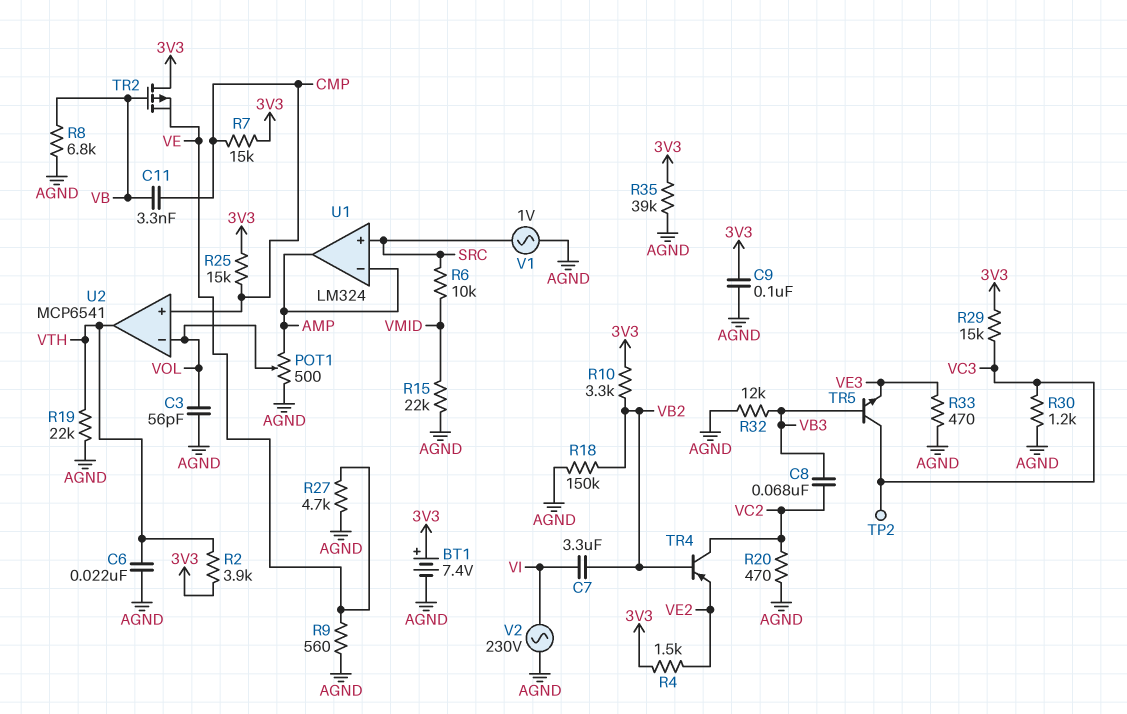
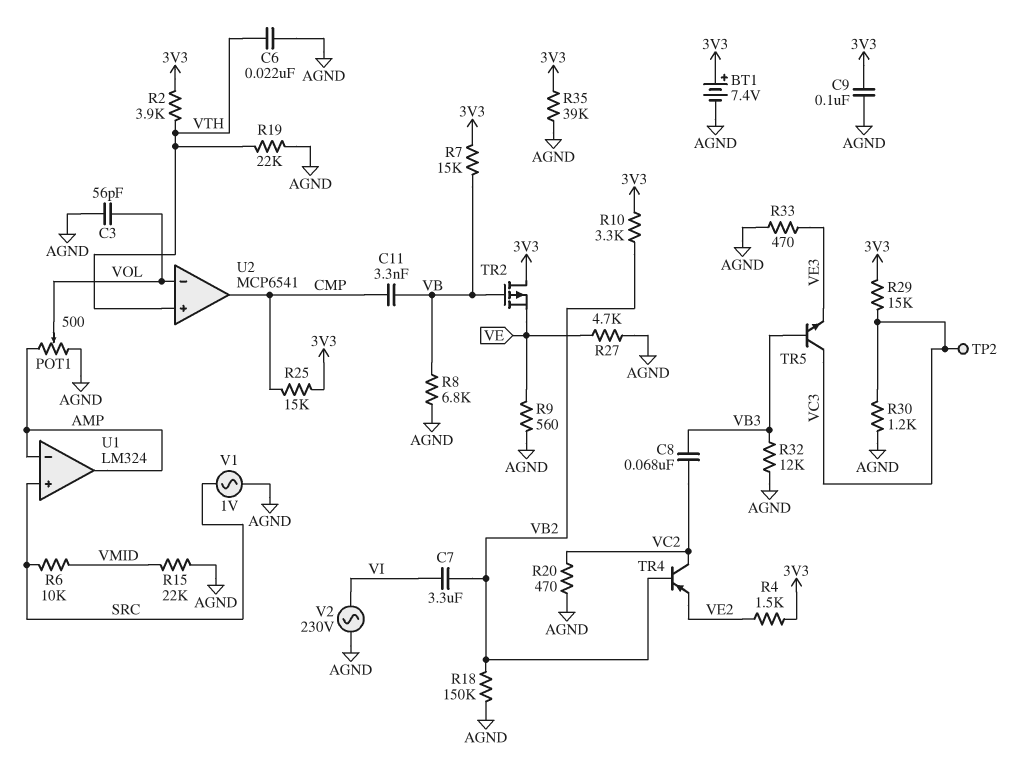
R7: 15k (3V3, CMP) -> 15k (3V3, VB)
U2 pin in+: CMP -> VTH
U2 pin out: VTH -> CMP

